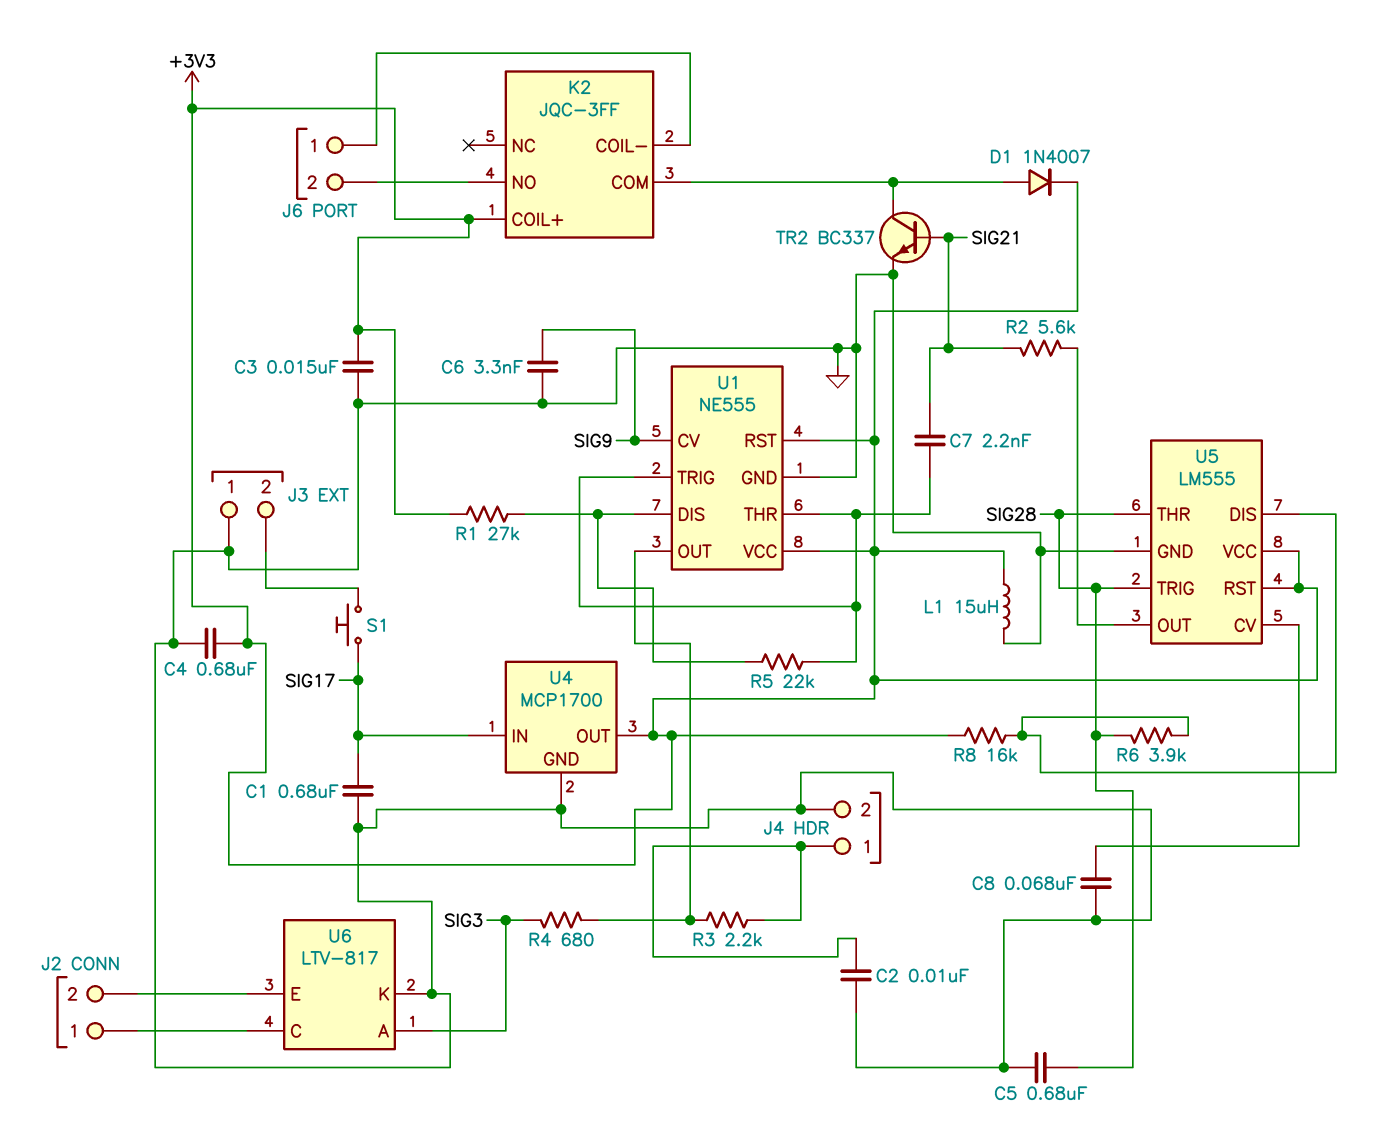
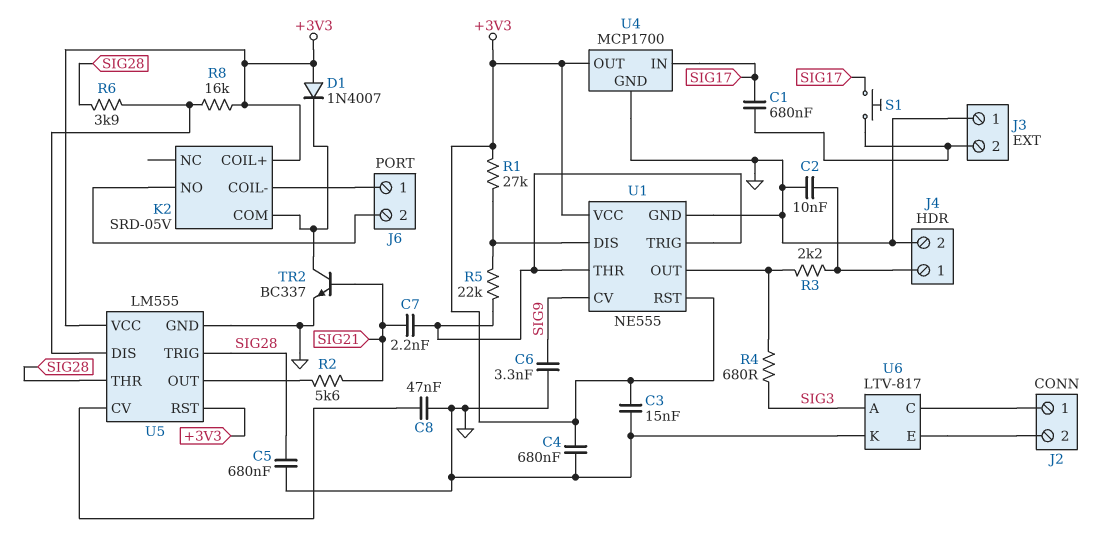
C1: 680nF (GND, SIG17) -> 680nF (J3/2, SIG17)
C8: 68nF (GND, U5/CV) -> 47nF (GND, U5/CV)
D1: diode 1N4007 (A K2/COM, K +3V3) -> diode 1N4007 (A +3V3, K K2/COM)
K2: JQC-3FF -> SRD-05V
L1: 15uH (+3V3, GND) -> none

